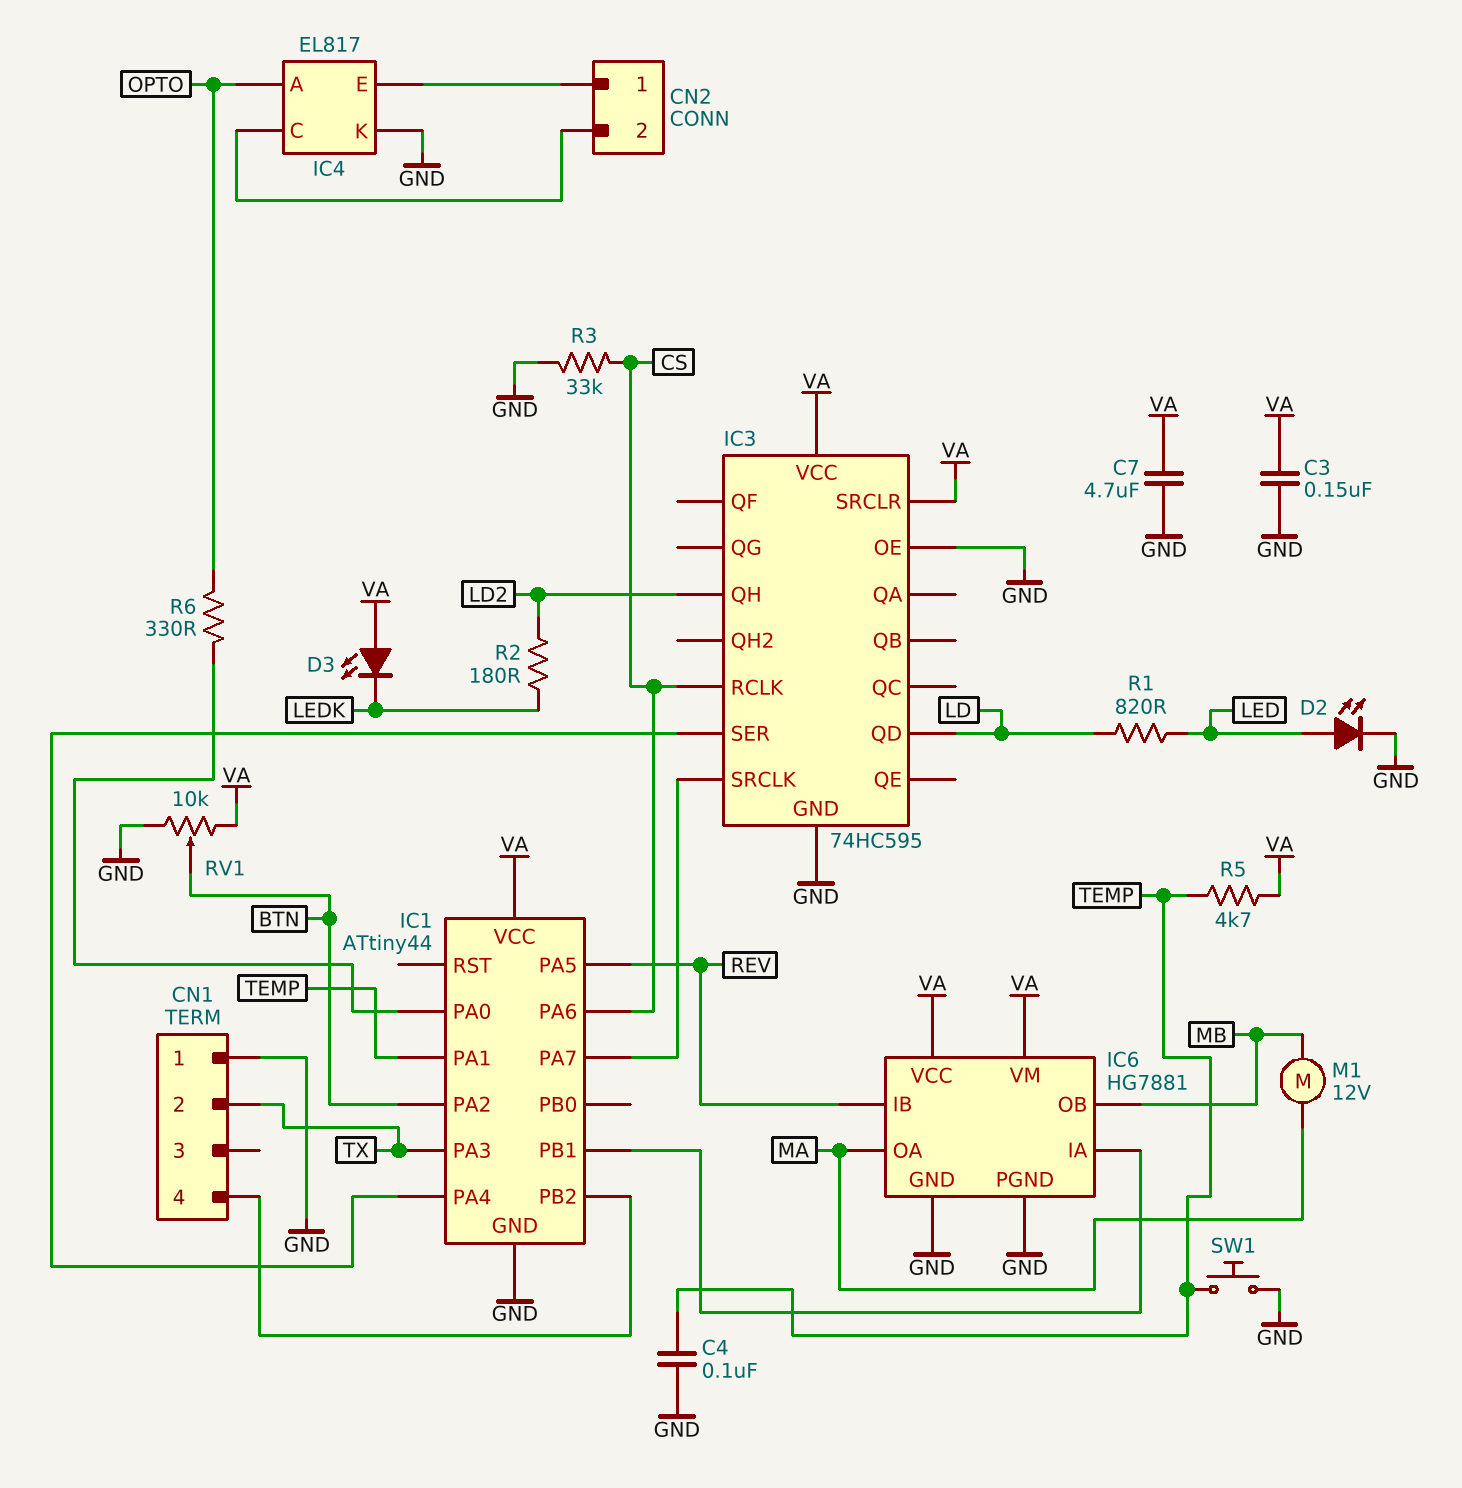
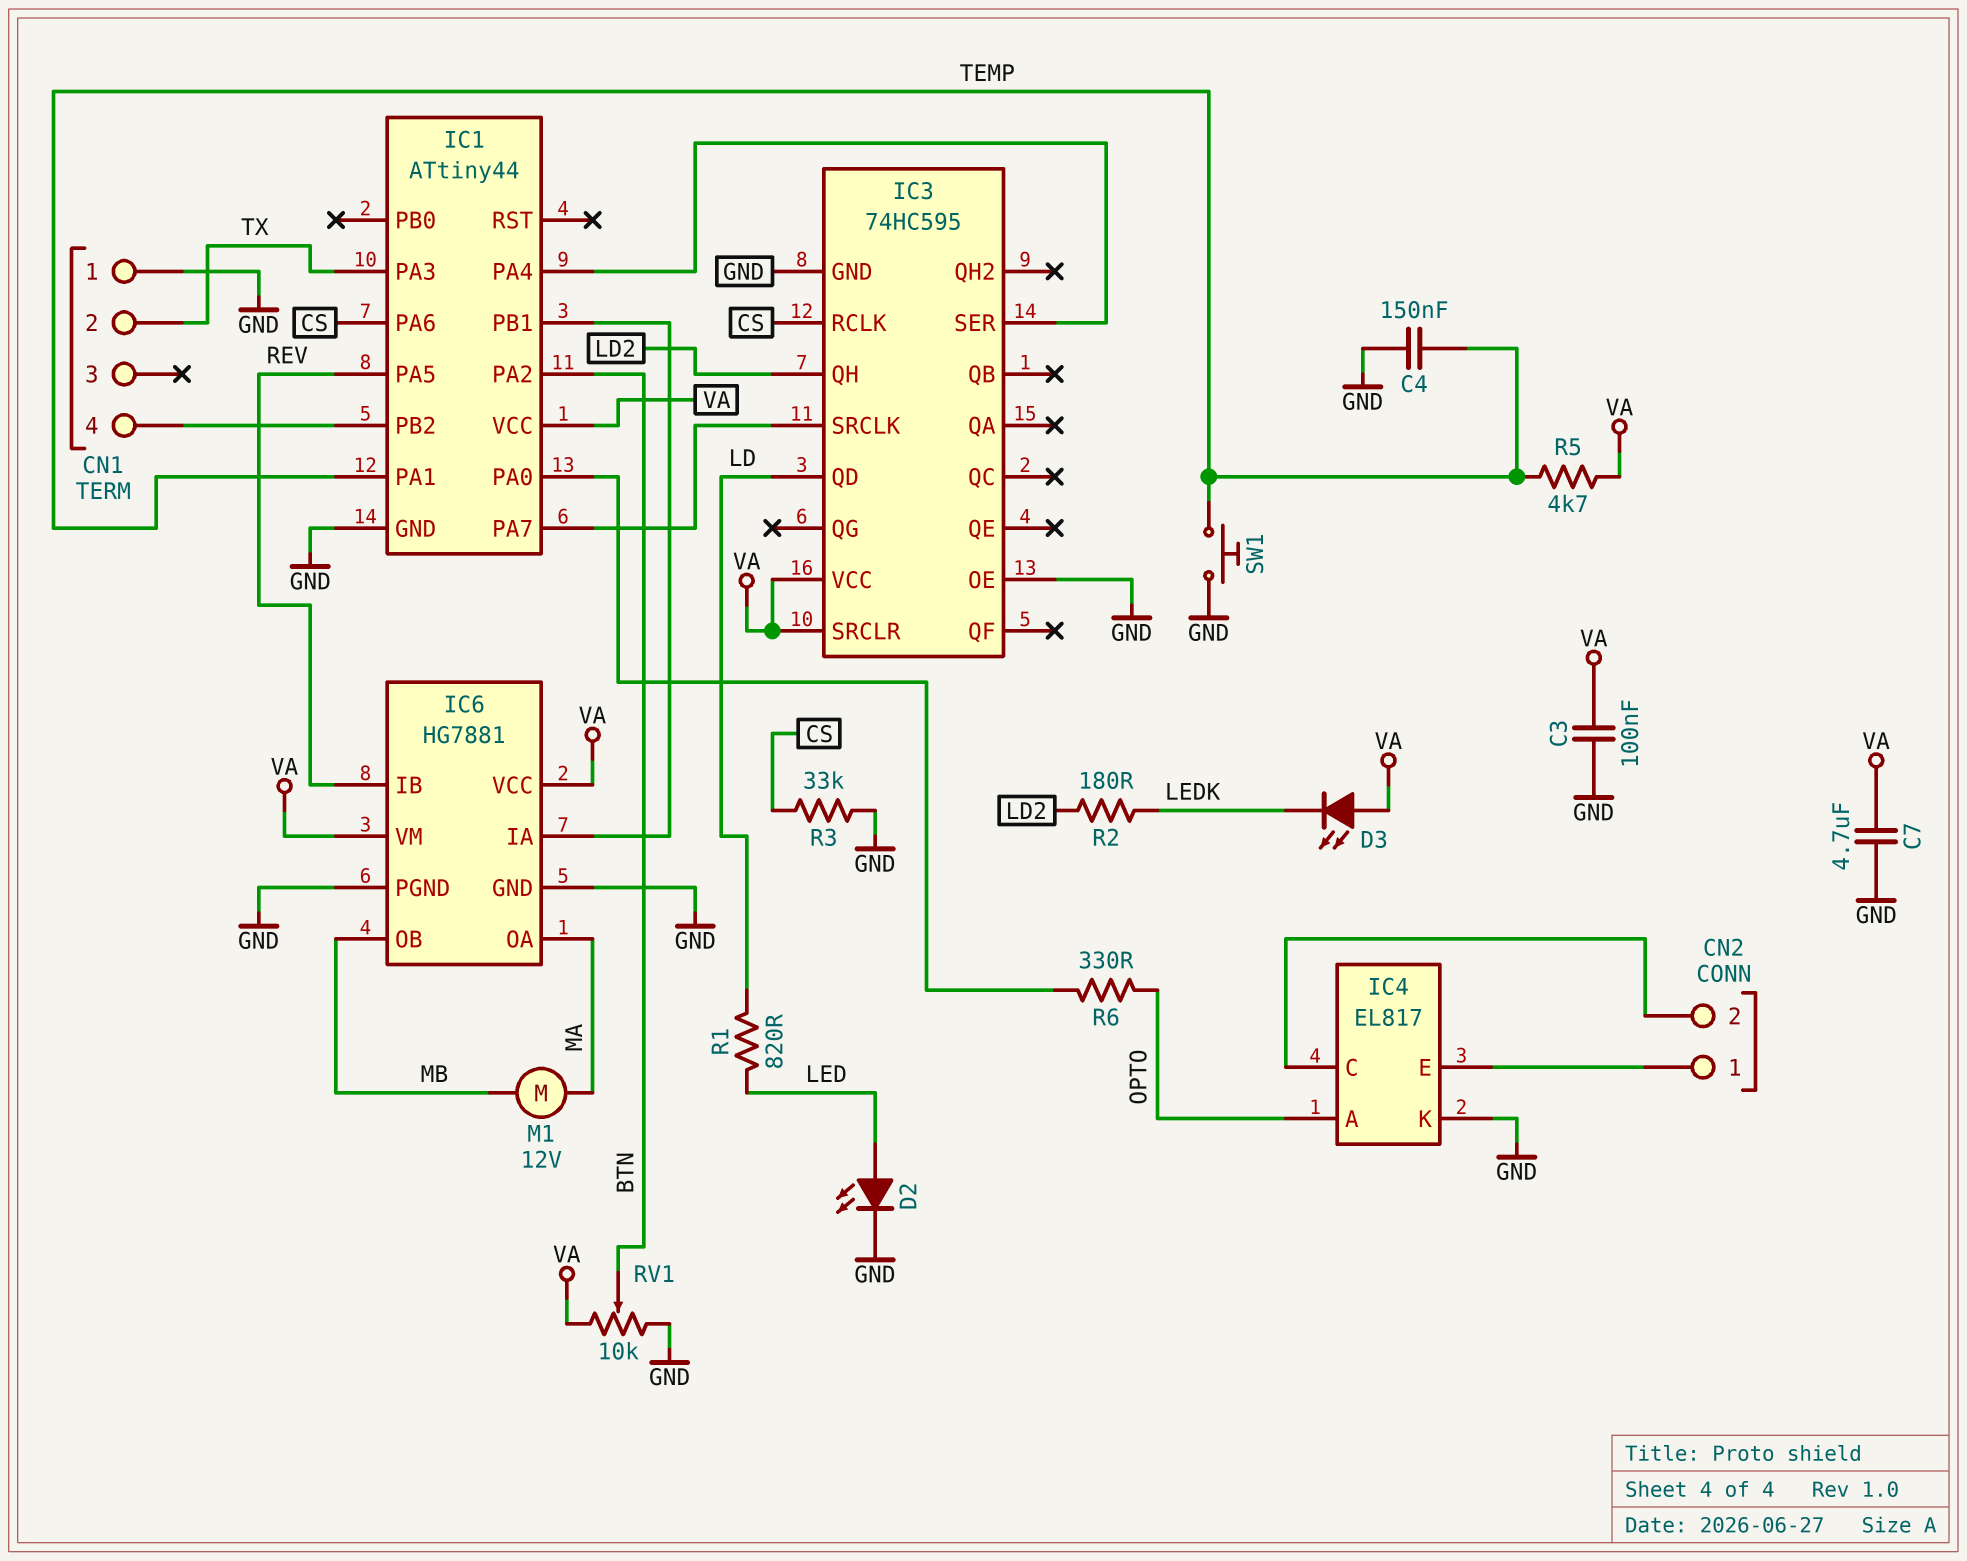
C3: 150nF (GND, VA) -> 100nF (GND, VA)
C4: 100nF (GND, TEMP) -> 150nF (GND, TEMP)

